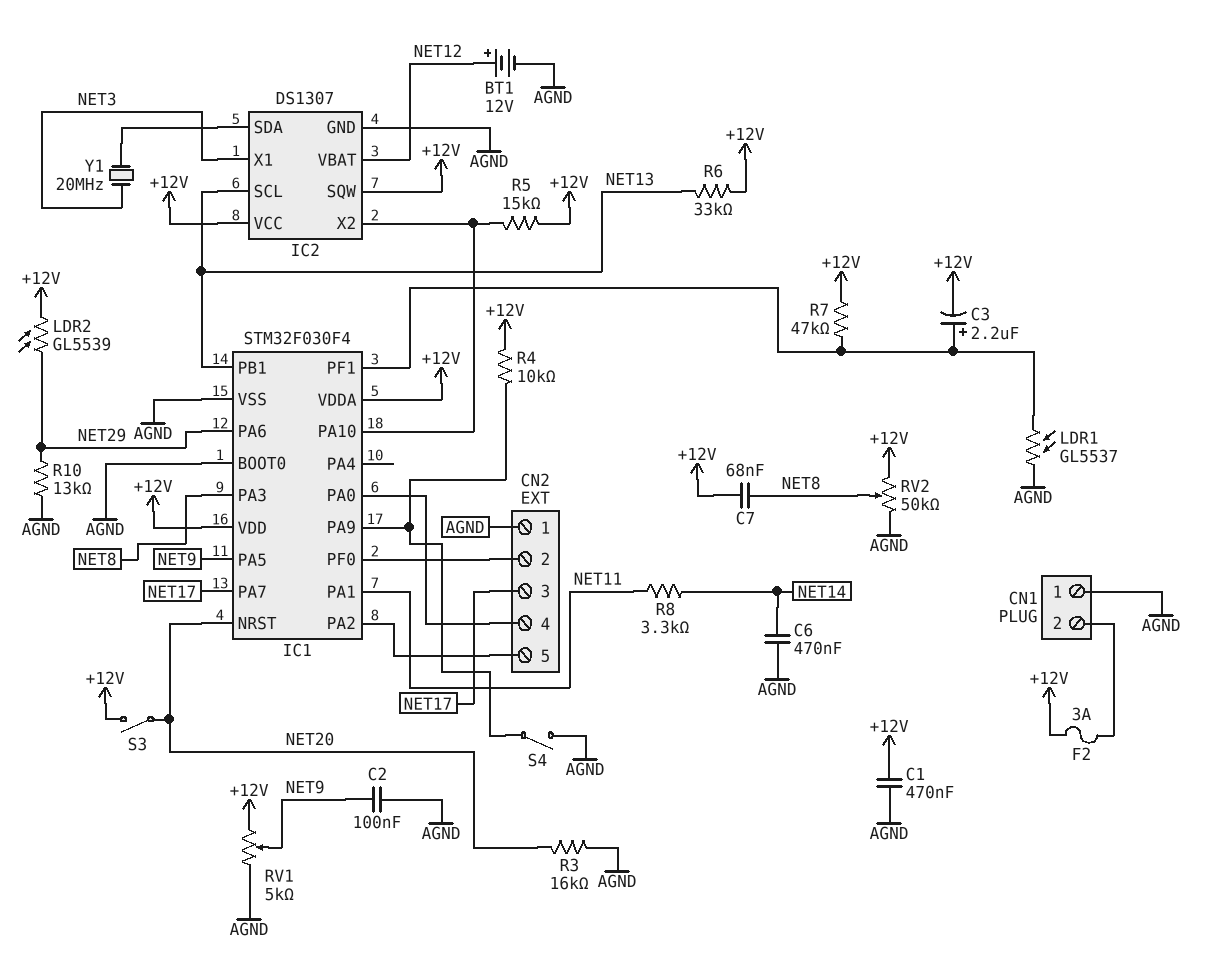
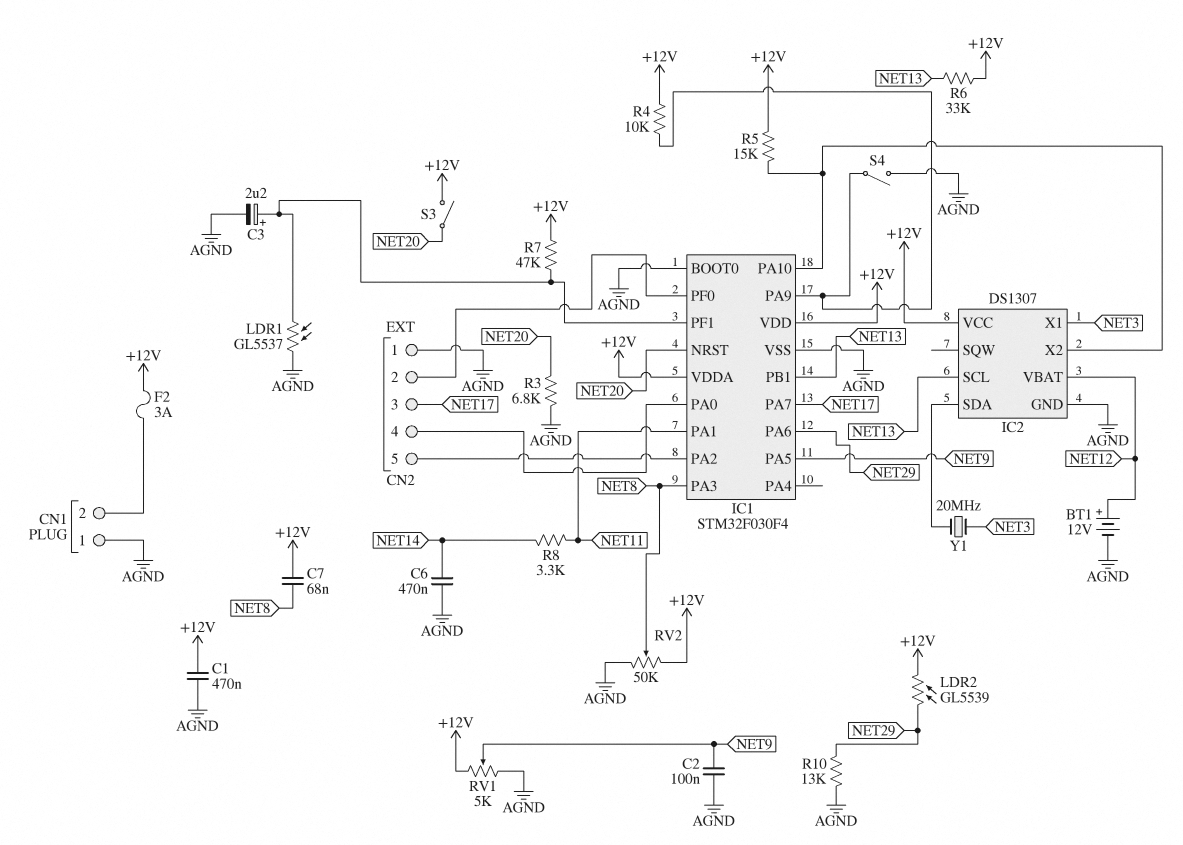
C3: 2.2uF (plus IC1/PF1, minus +12V) -> 2.2uF (plus IC1/PF1, minus AGND)
IC2 pin SQW: +12V -> none
R3: 16k (AGND, NET20) -> 6.8k (AGND, NET20)

